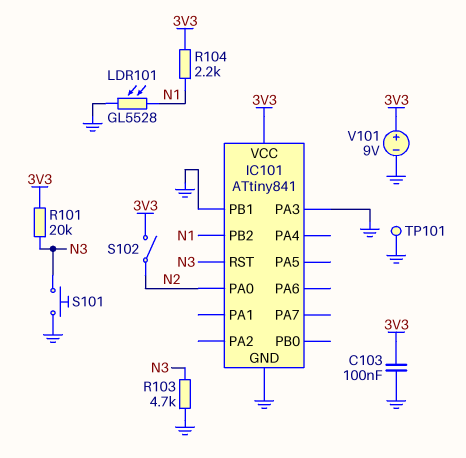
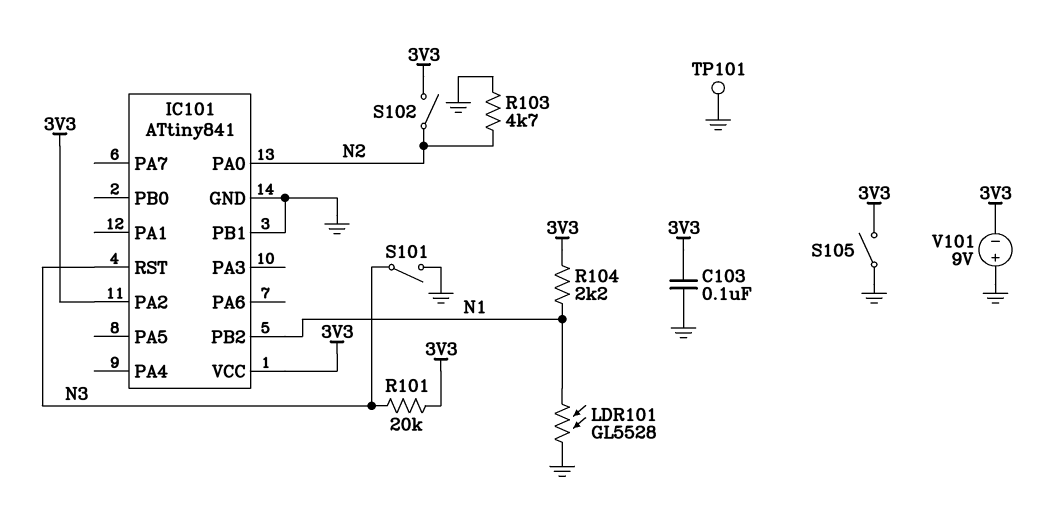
IC101 pin PA2: none -> 3V3
IC101 pin PA3: GND -> none
R103: 4.7k (GND, N3) -> 4.7k (GND, N2)
S101: button (GND, N3) -> switch (GND, N3)
S105: none -> switch (3V3, GND)
V101: 9V (plus 3V3, minus GND) -> 9V (plus GND, minus 3V3)

